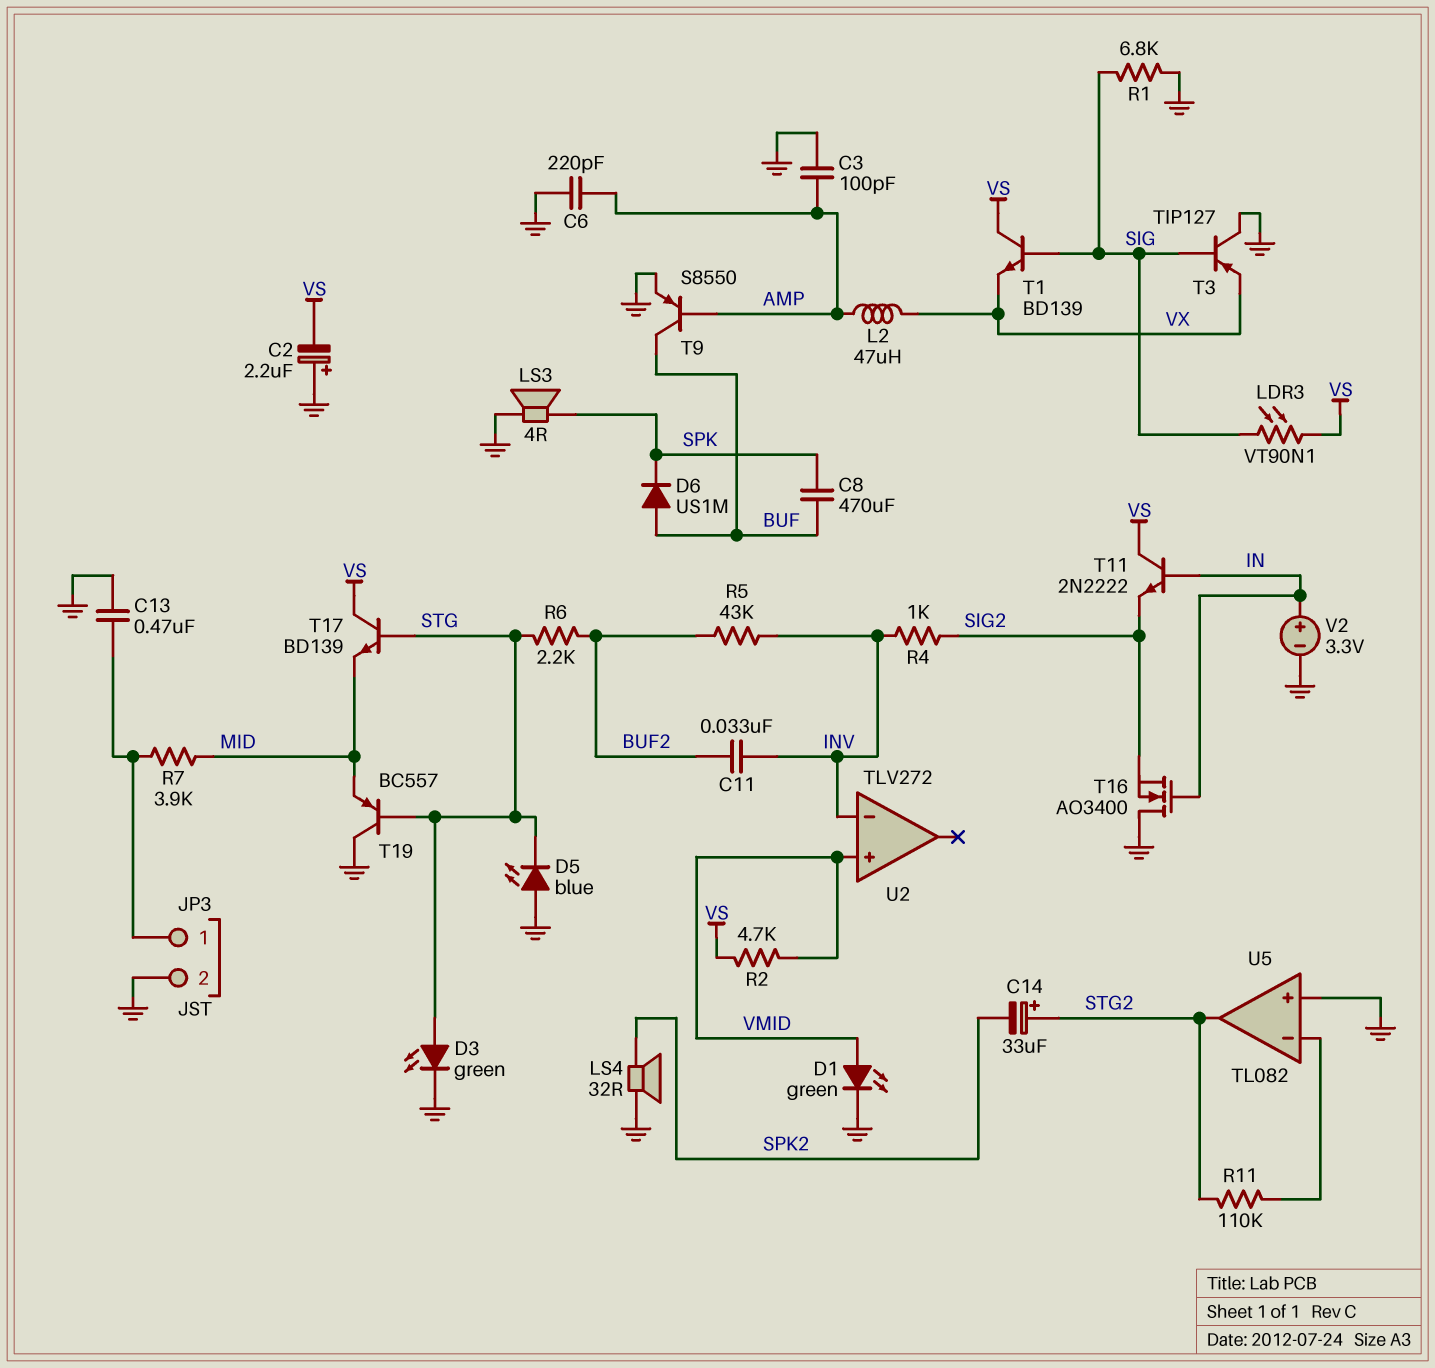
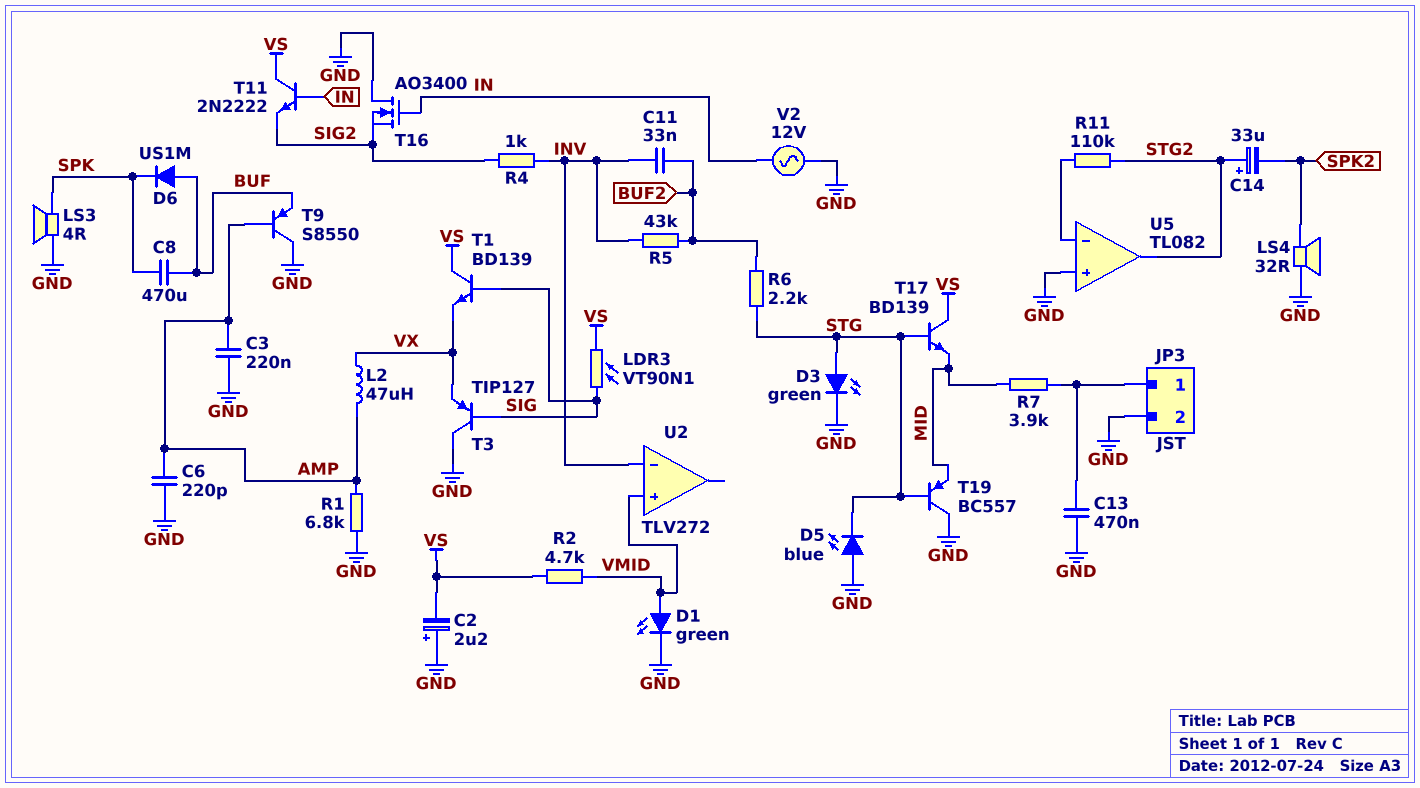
C3: 100pF (AMP, GND) -> 220nF (AMP, GND)
R1: 6.8k (GND, SIG) -> 6.8k (AMP, GND)
T9: PNP S8550 (B AMP, C BUF, E GND) -> PNP S8550 (B AMP, C GND, E BUF)
V2: 3.3V (plus IN, minus GND) -> AC 12V (GND, IN)

